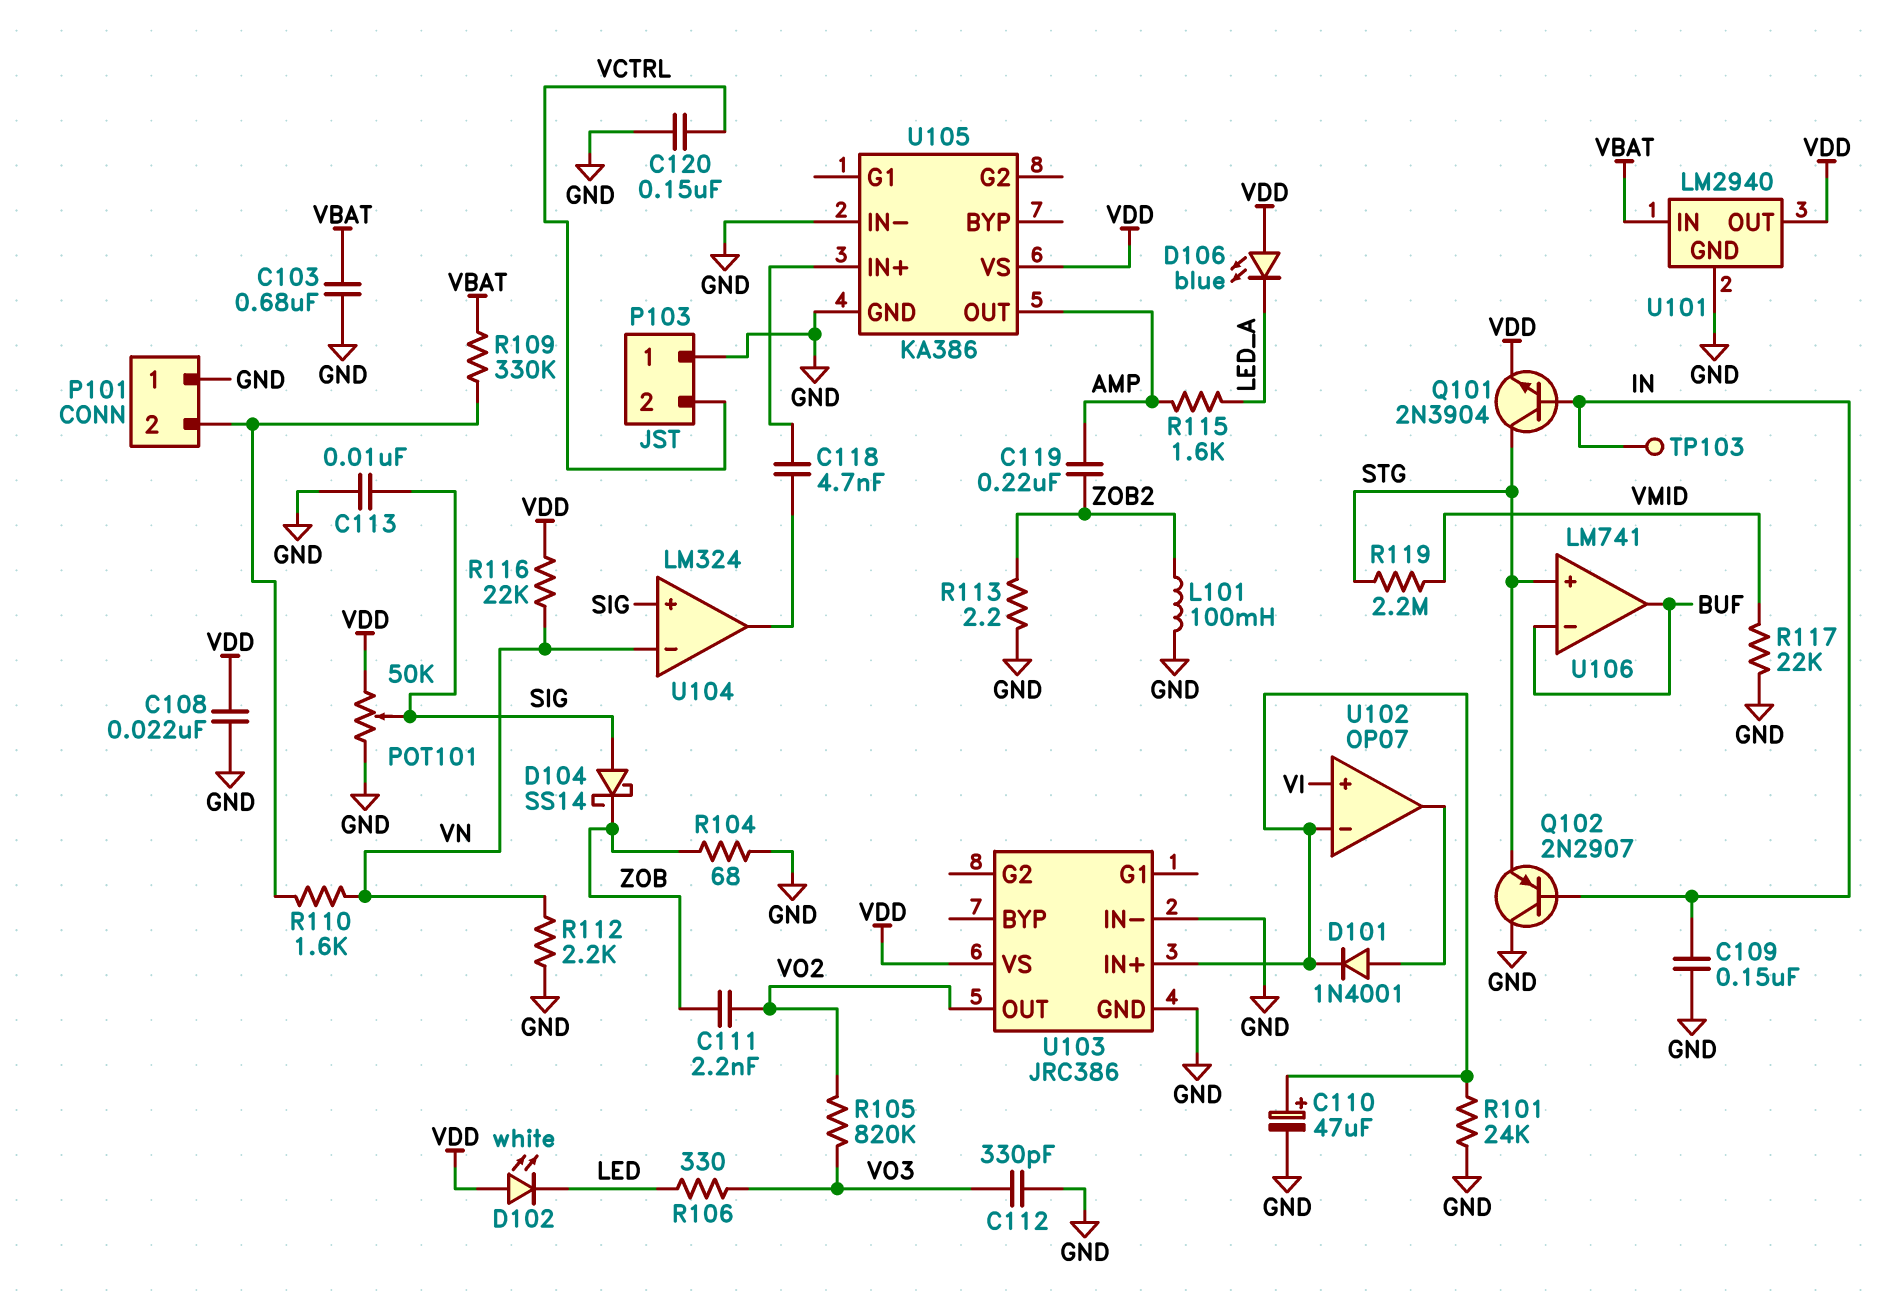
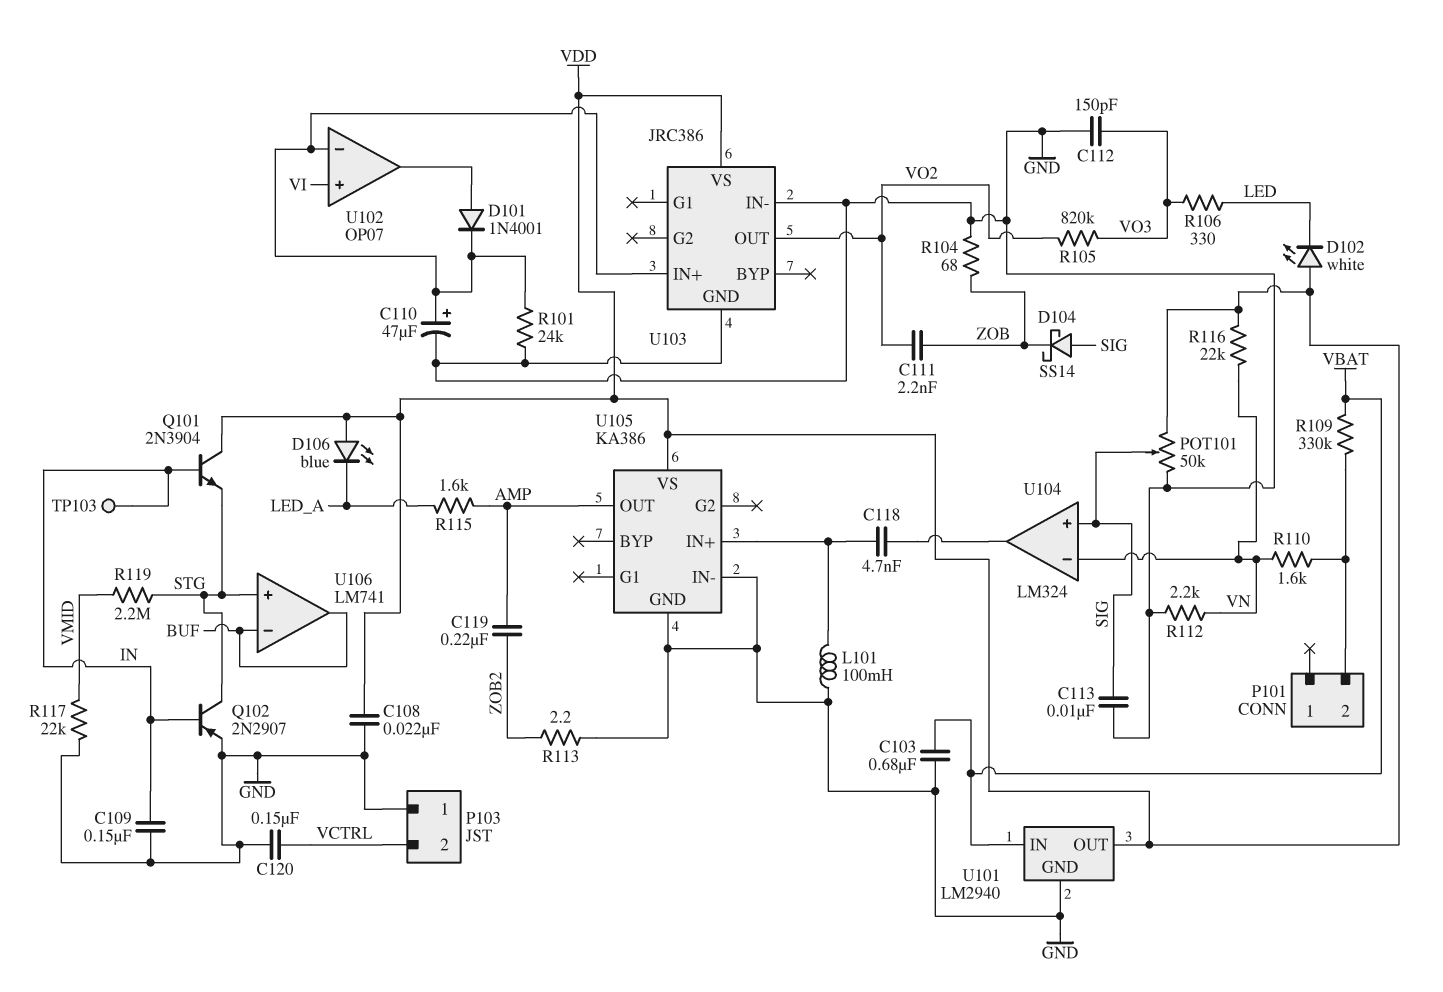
C112: 330pF (GND, VO3) -> 150pF (GND, VO3)
L101: 100mH (GND, ZOB2) -> 100mH (GND, U105/IN+)
P101 pin 1: GND -> none
Q101: NPN 2N3904 (B IN, C STG, E VDD) -> NPN 2N3904 (B IN, C VDD, E STG)
Q102: PNP 2N2907 (B IN, C GND, E STG) -> PNP 2N2907 (B IN, C STG, E GND)

